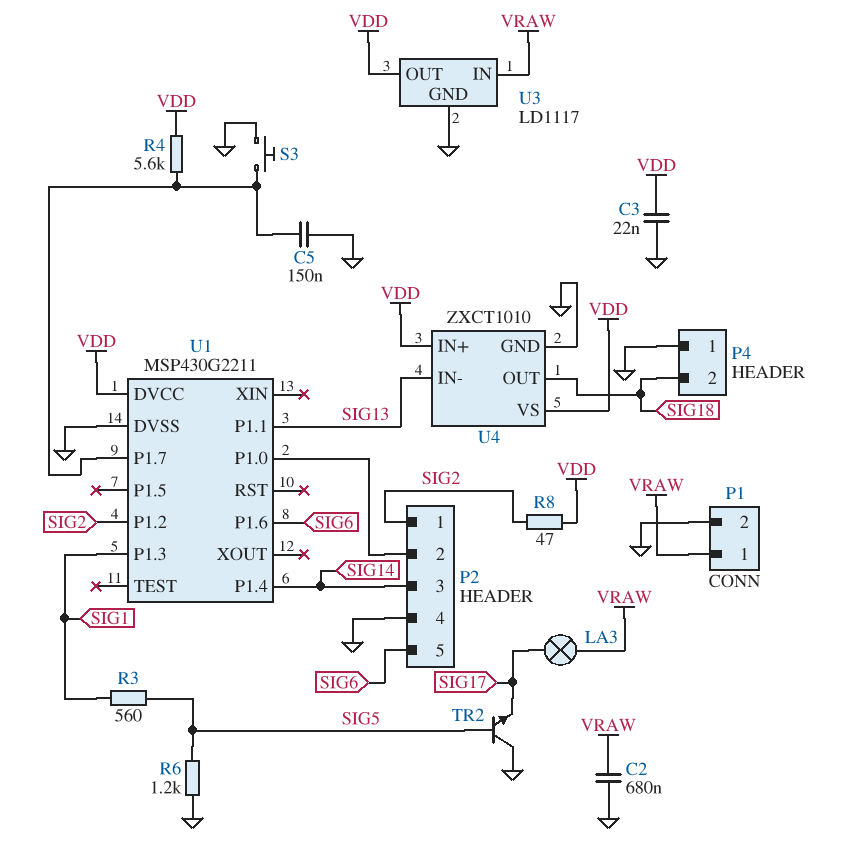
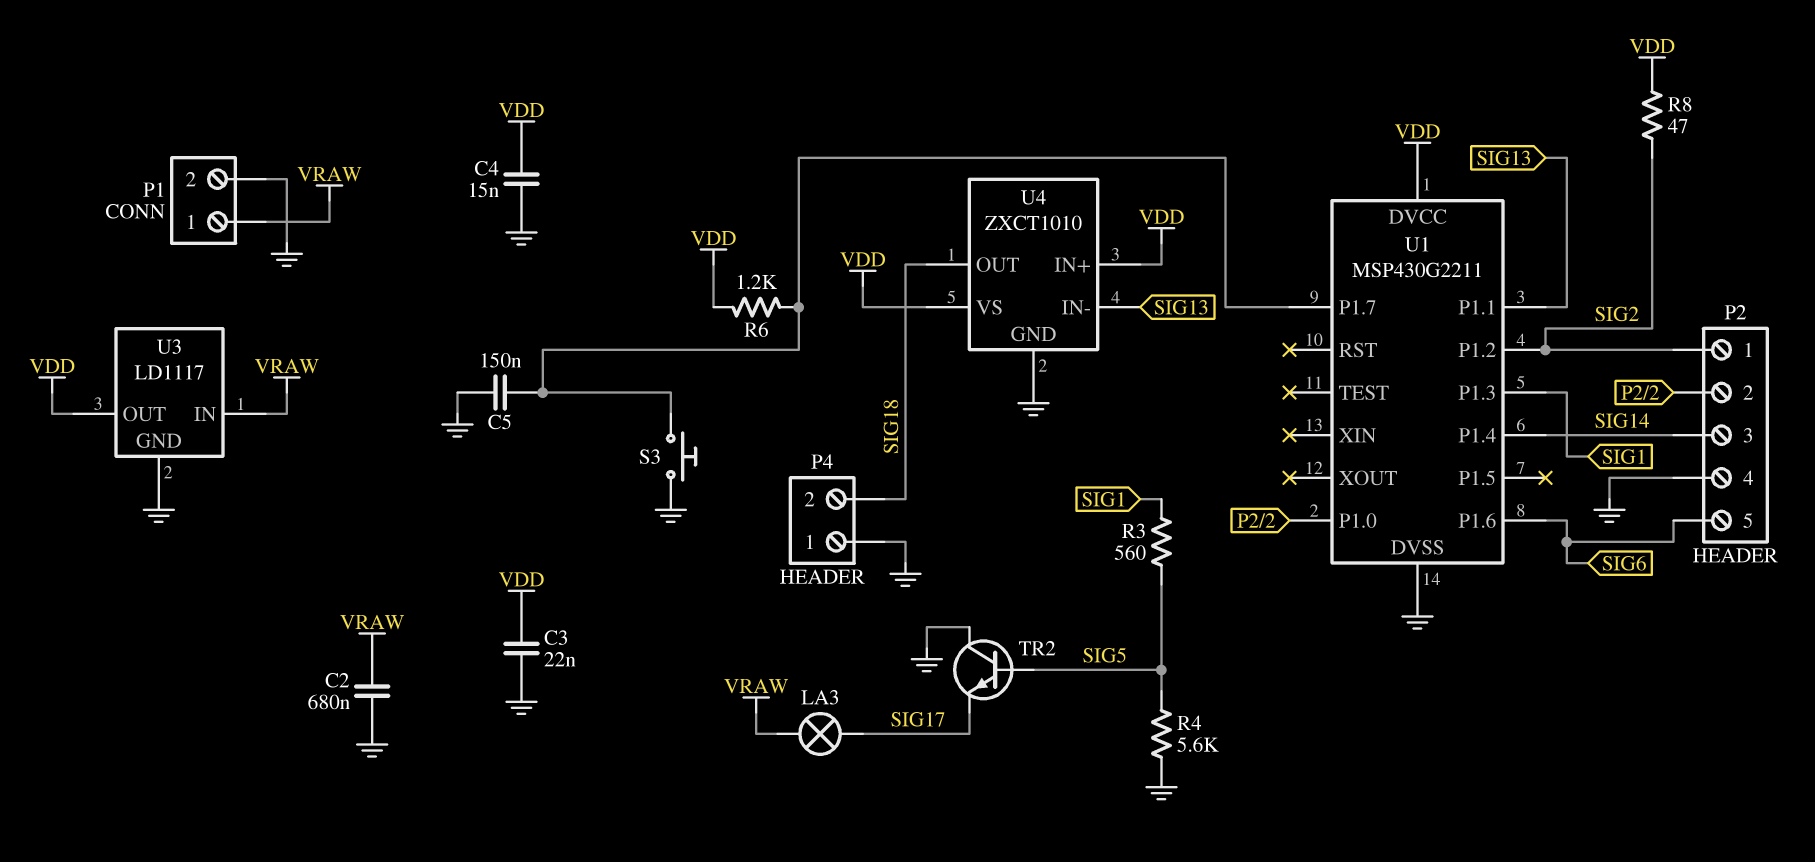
C4: none -> 15nF (GND, VDD)
R4: 5.6k (U1/P1.7, VDD) -> 5.6k (GND, SIG5)
R6: 1.2k (GND, SIG5) -> 1.2k (U1/P1.7, VDD)

